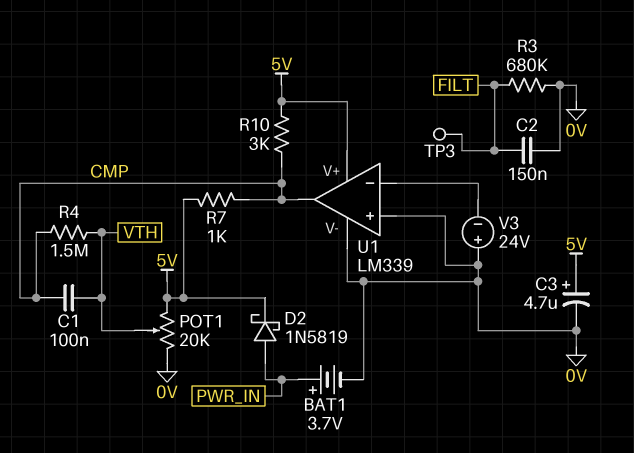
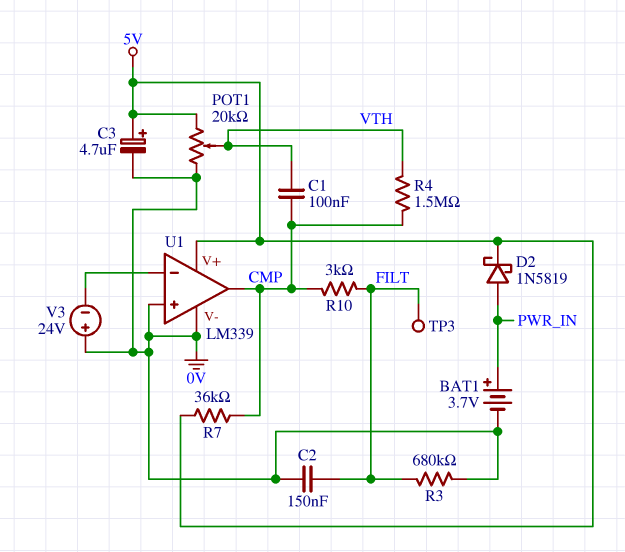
R7: 1k (5V, CMP) -> 36k (5V, CMP)
R10: 3k (5V, CMP) -> 3k (CMP, FILT)

